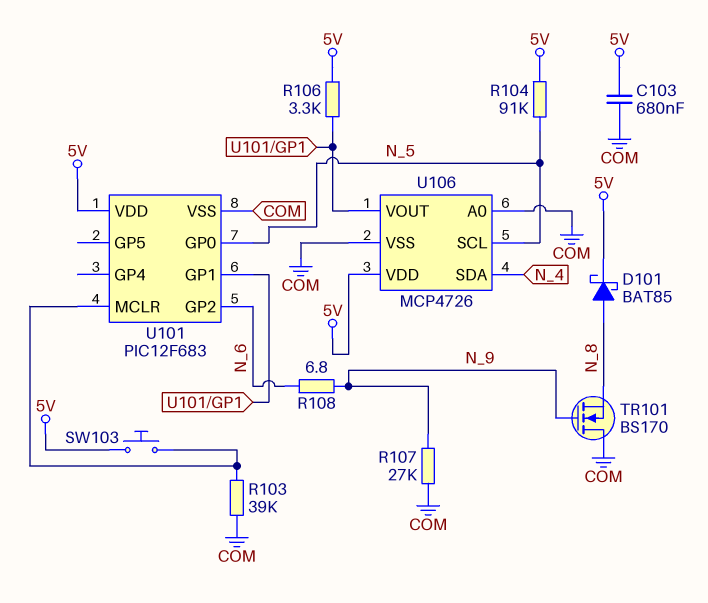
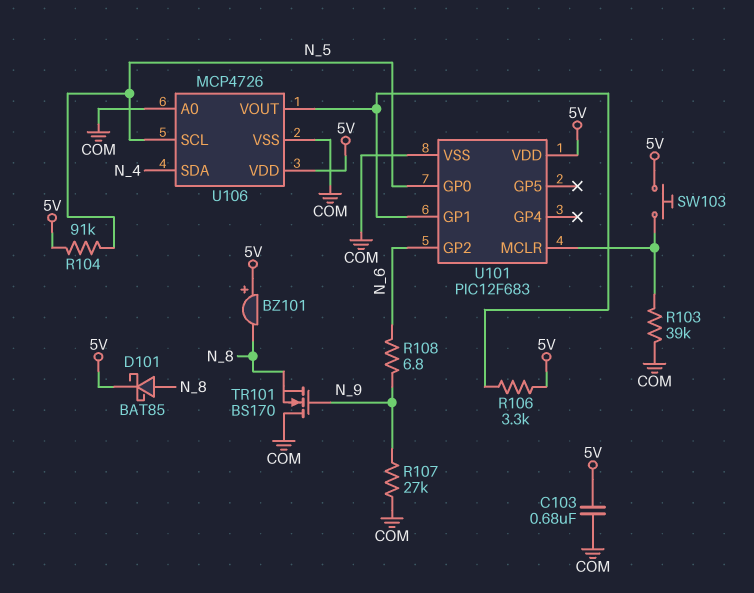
BZ101: none -> buzzer (plus 5V, minus N_8)

